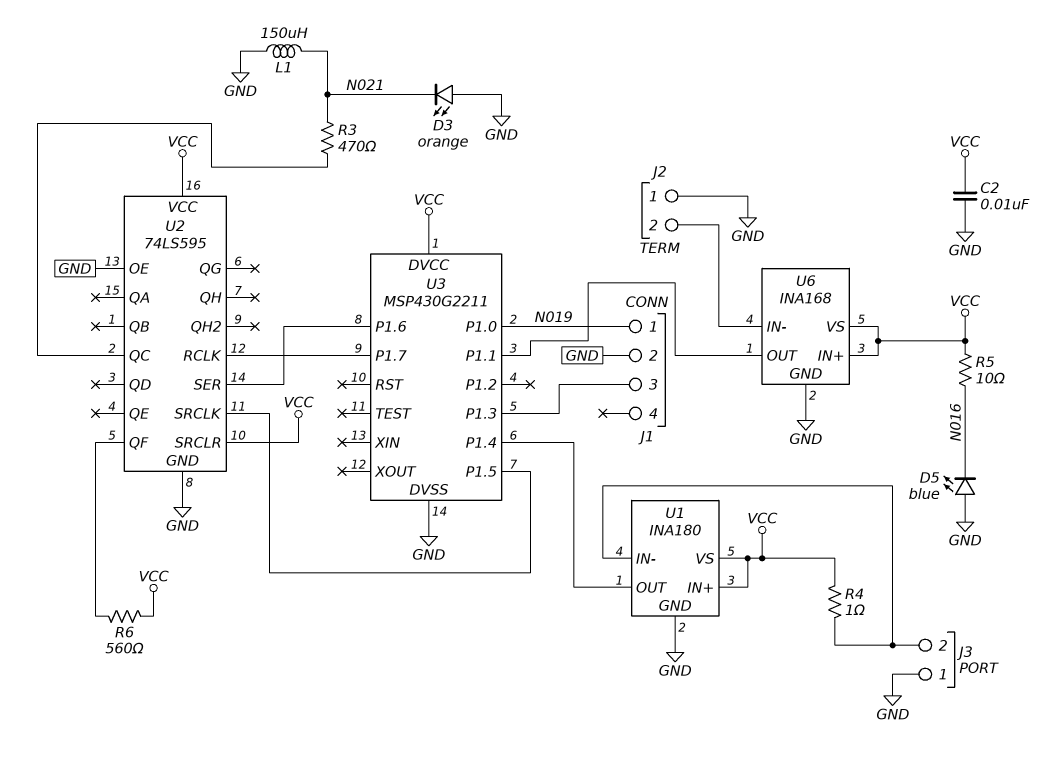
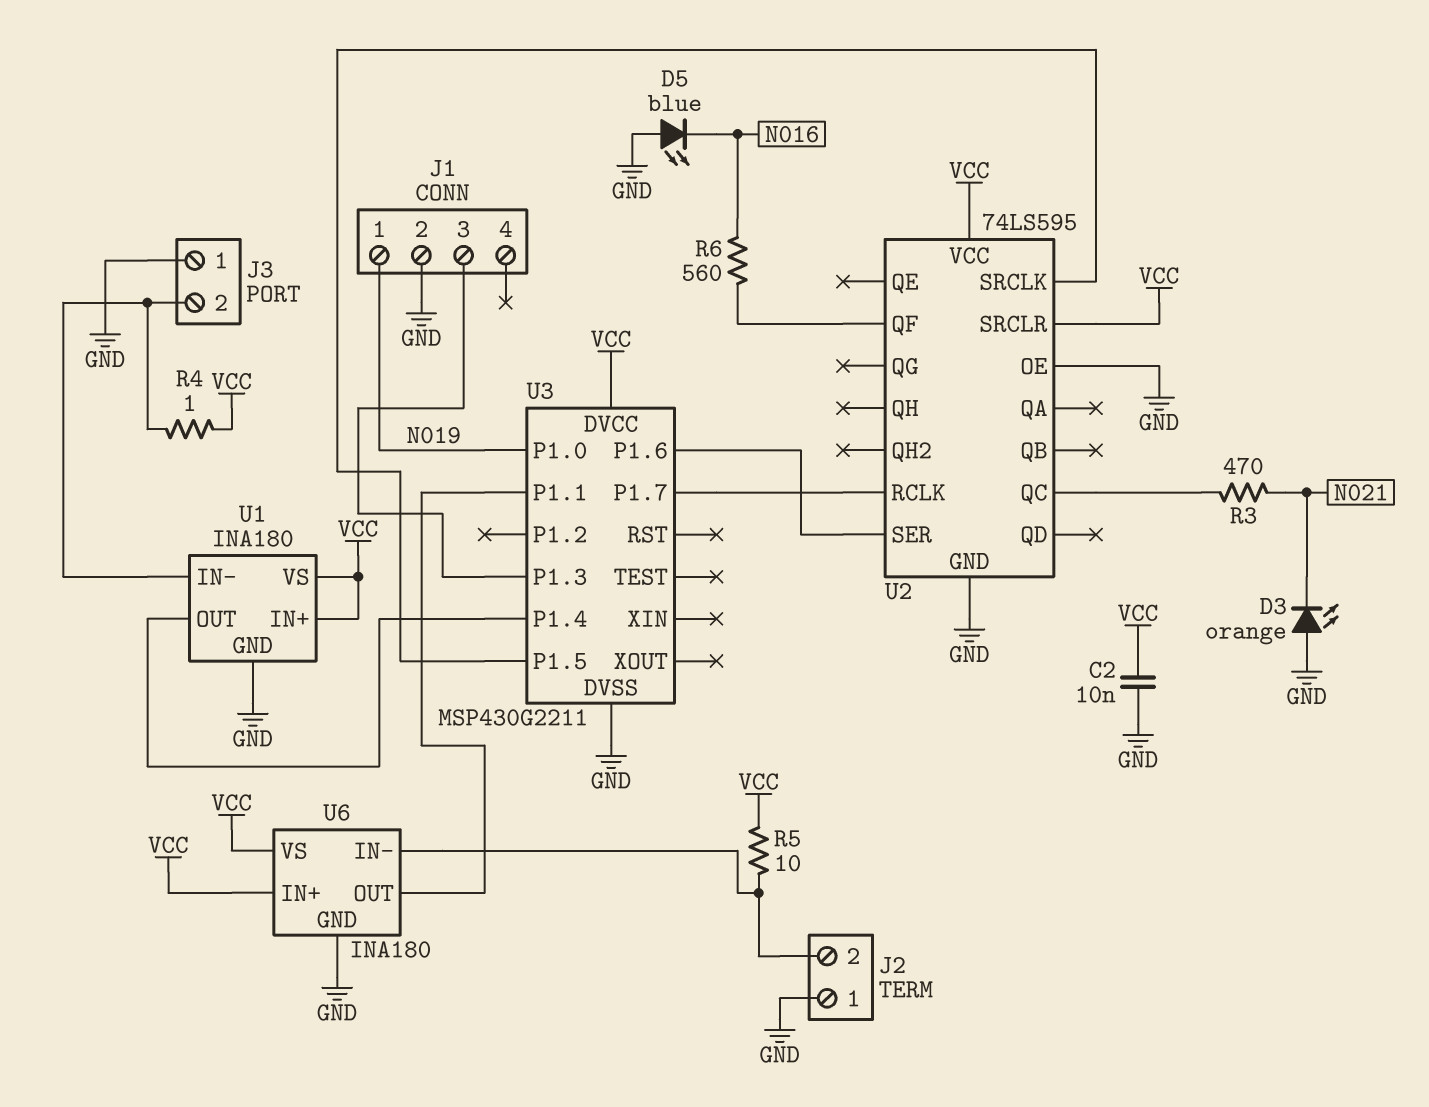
L1: 150uH (GND, N021) -> none
R5: 10 (N016, VCC) -> 10 (J2/2, VCC)
R6: 560 (U2/QF, VCC) -> 560 (N016, U2/QF)
U6: INA168 -> INA180

